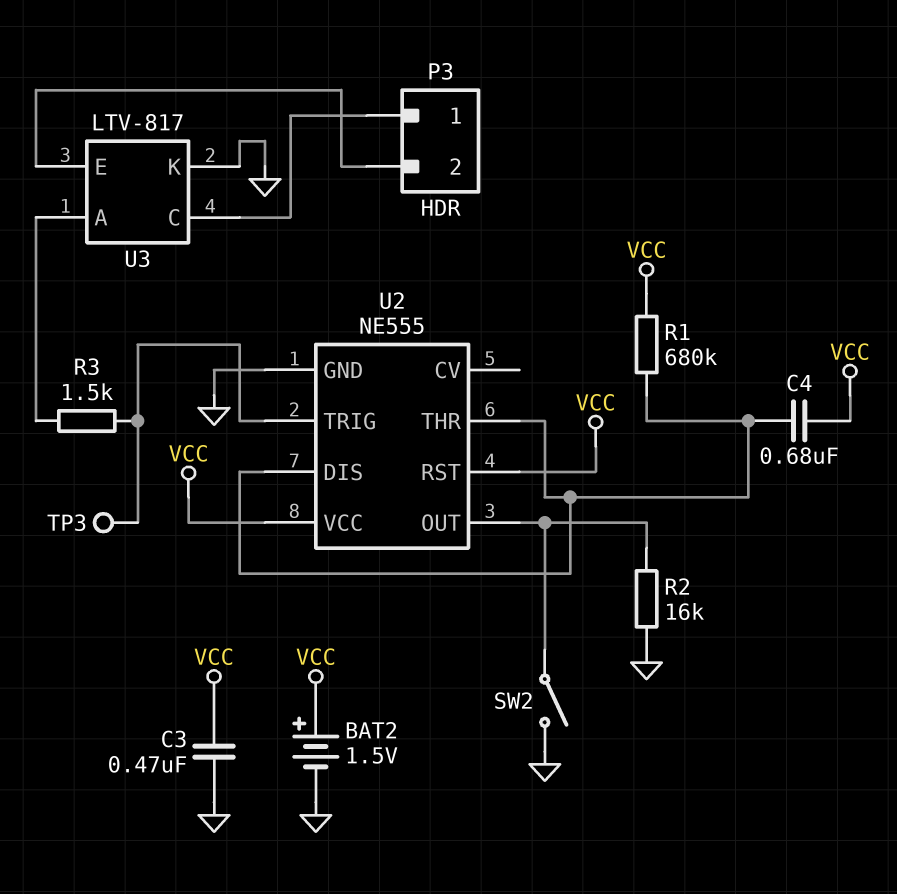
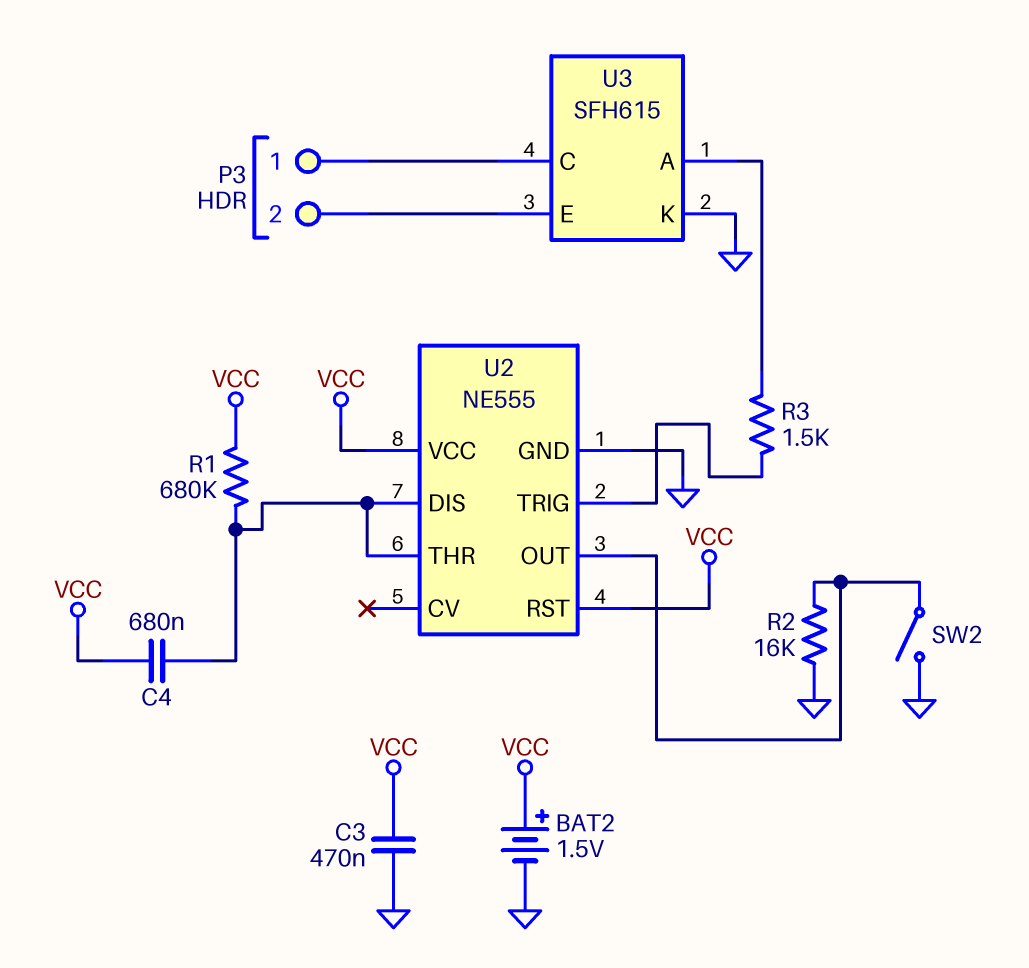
TP3: test point (U2/TRIG) -> none
U3: LTV-817 -> SFH615

